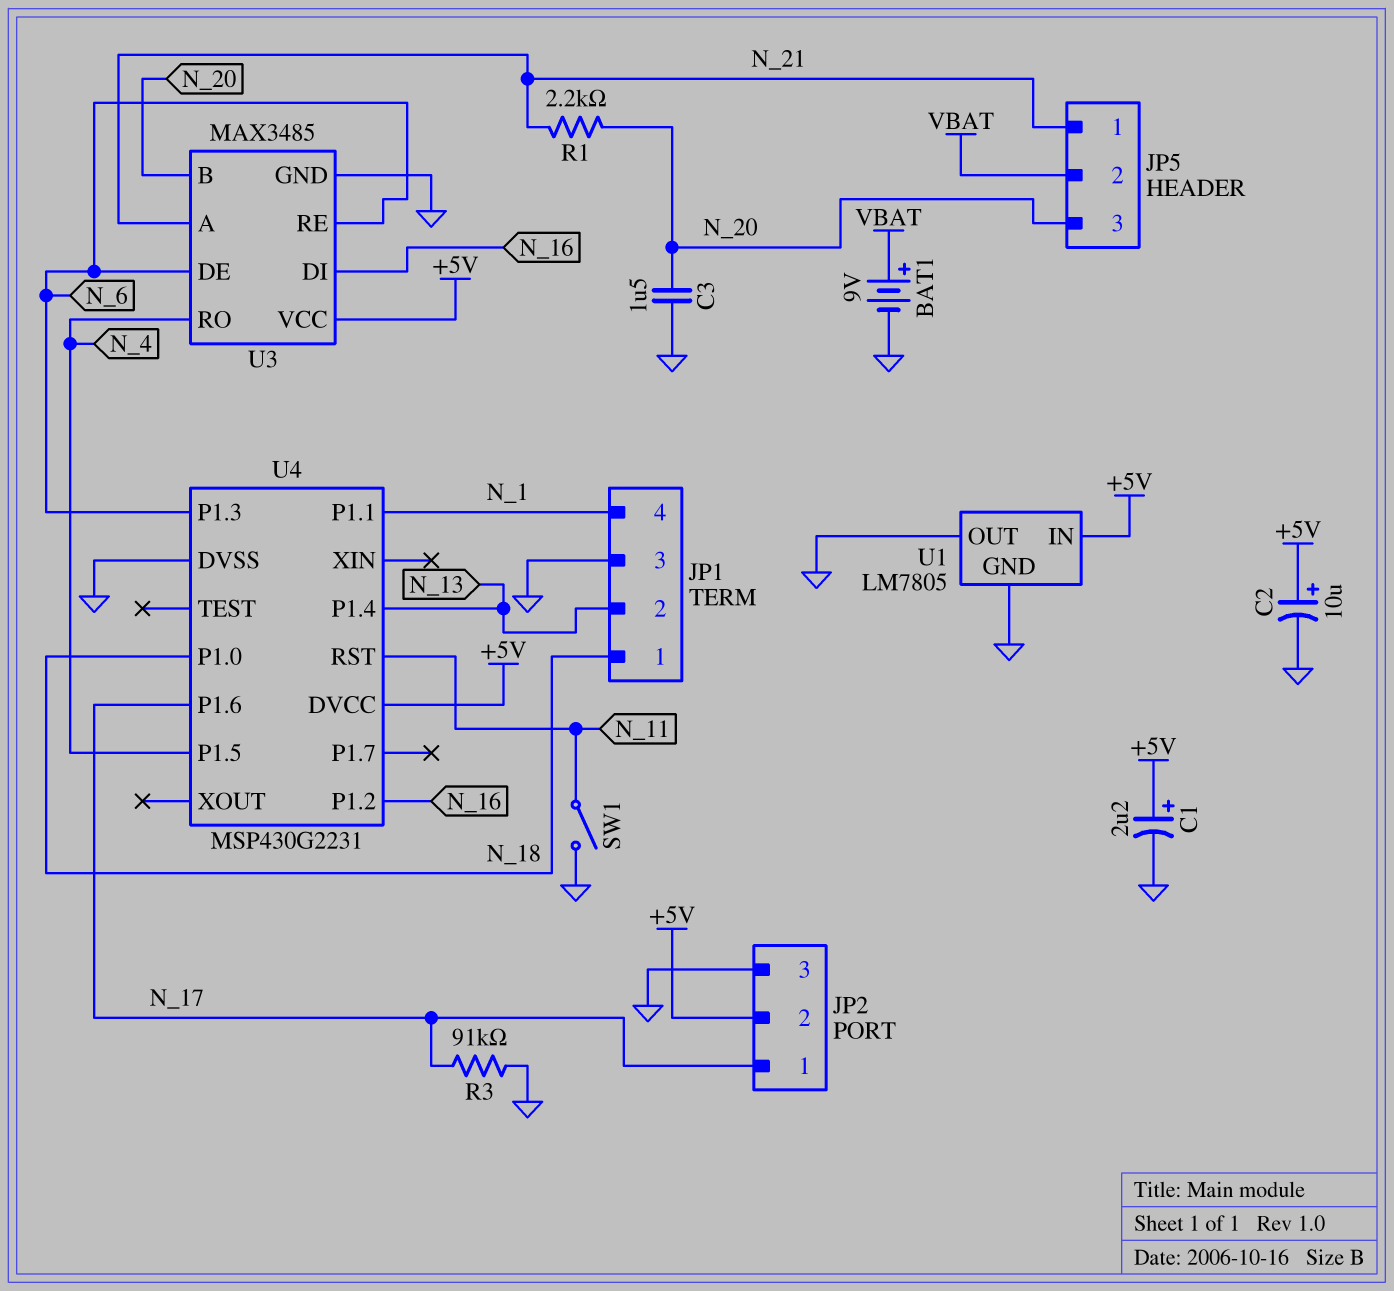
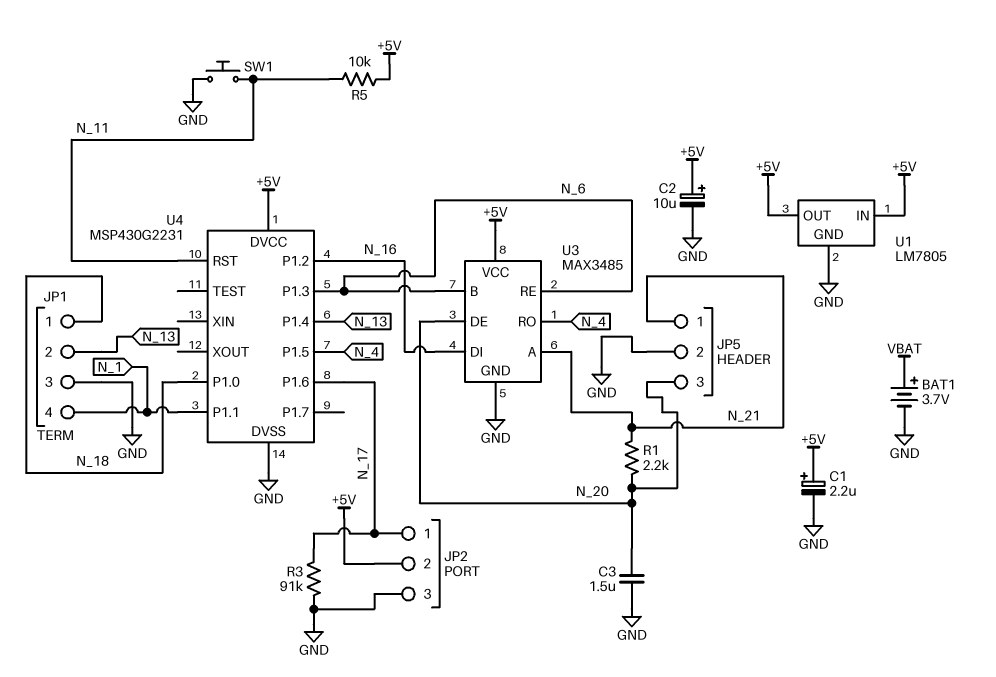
BAT1: 9V (plus VBAT, minus GND) -> 3.7V (plus VBAT, minus GND)
JP5 pin 2: VBAT -> GND
R5: none -> 10k (+5V, N_11)
SW1: switch (GND, N_11) -> button (GND, N_11)
U1 pin OUT: GND -> +5V
U3 pin B: N_20 -> N_6
U3 pin DE: N_6 -> N_20

